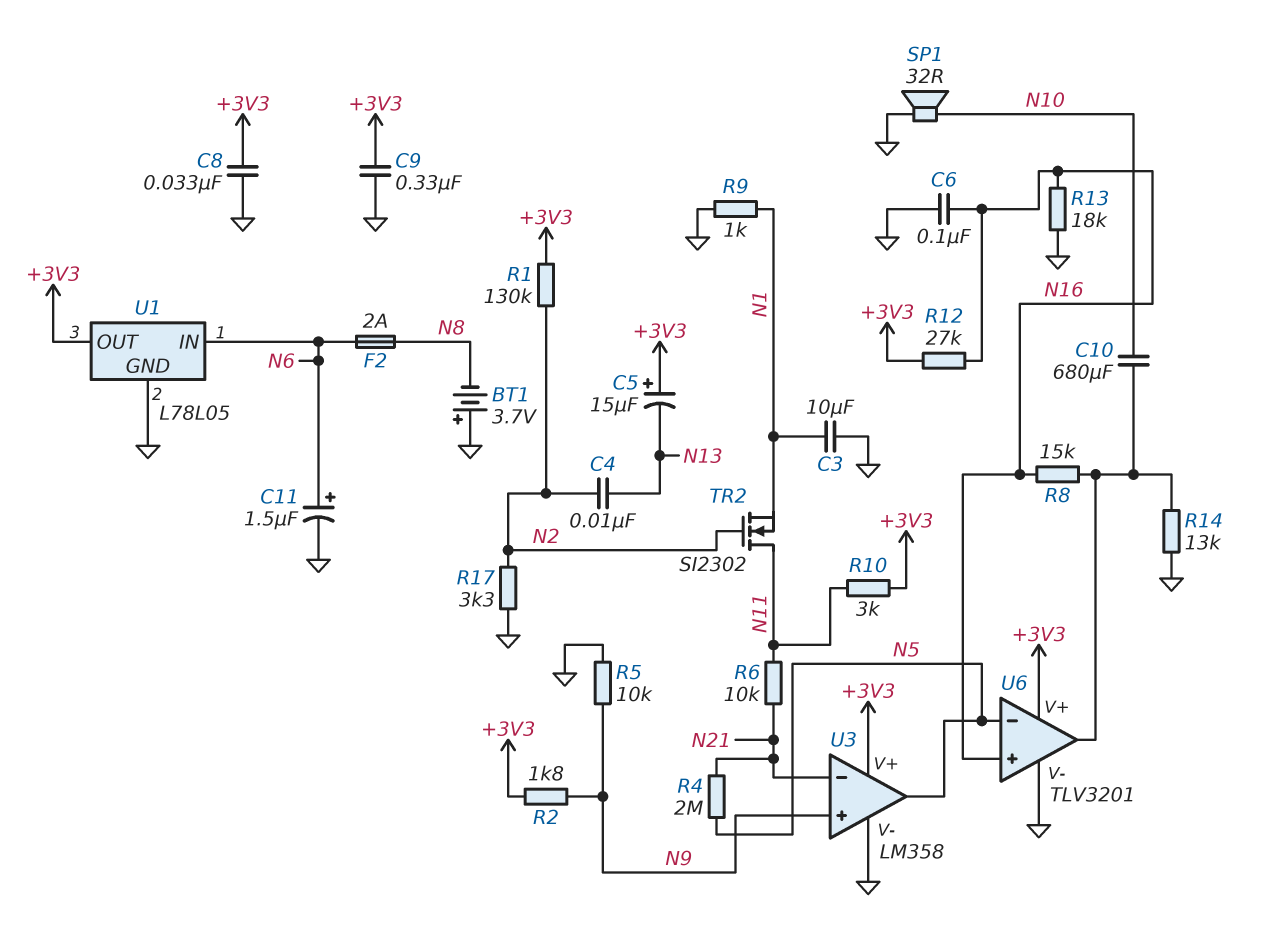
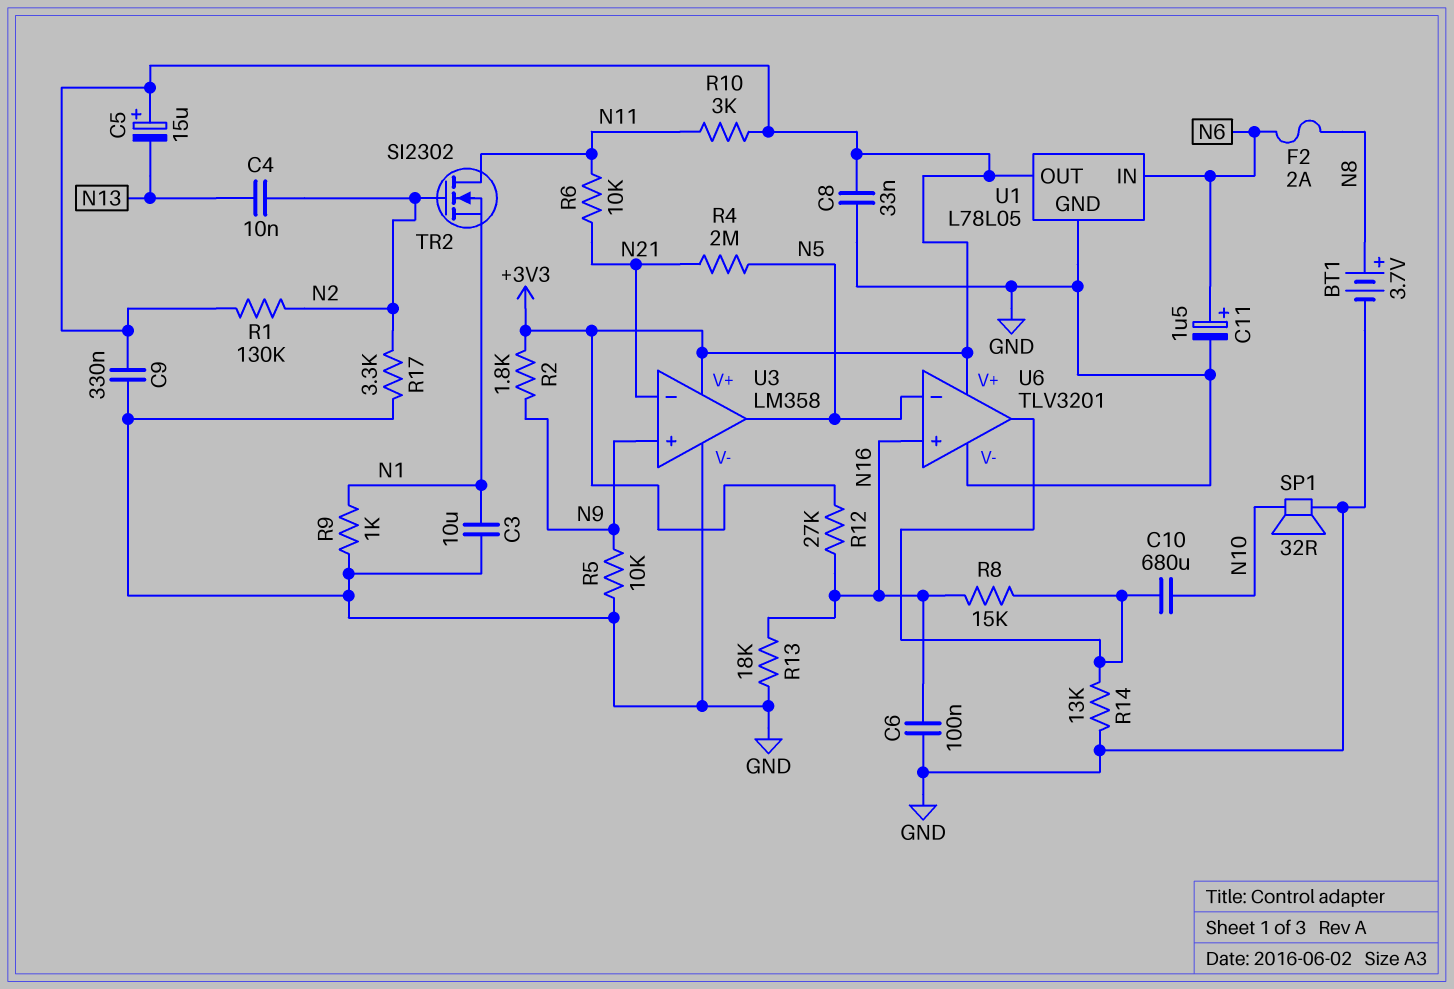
BT1: 3.7V (plus GND, minus N8) -> 3.7V (plus N8, minus GND)

